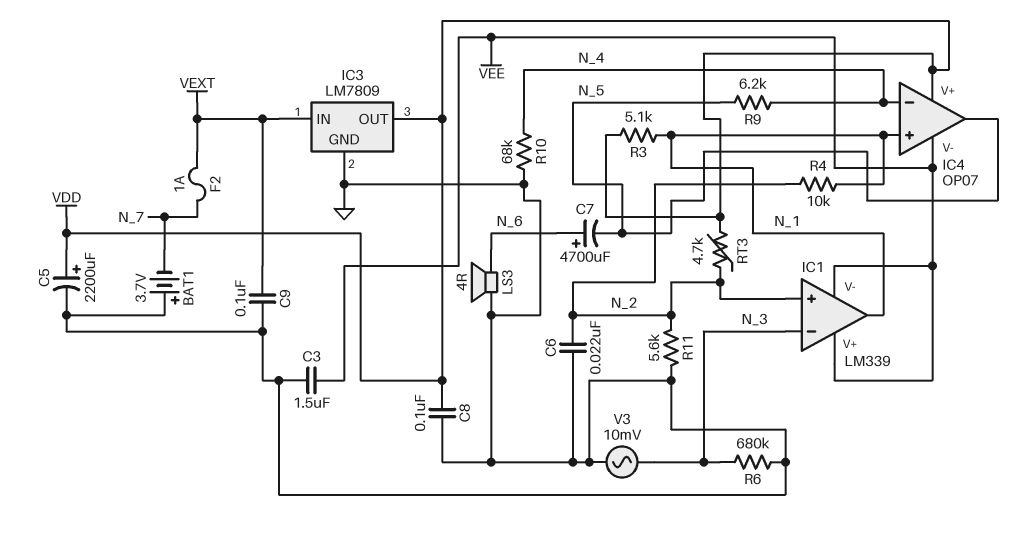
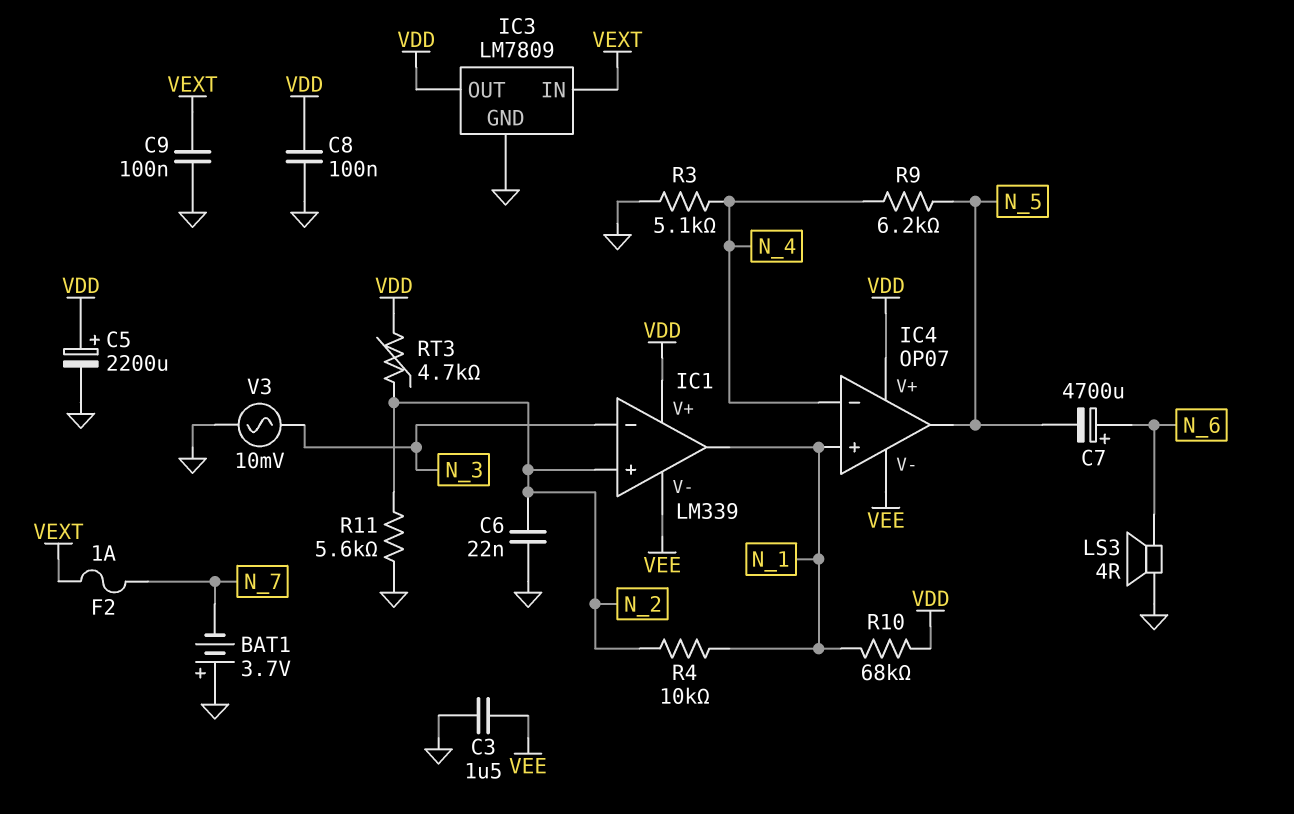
IC1 pin V+: VEE -> VDD
R3: 5.1k (N_1, VDD) -> 5.1k (GND, N_4)
R6: 680k (GND, N_3) -> none
R10: 68k (GND, N_4) -> 68k (N_1, VDD)

